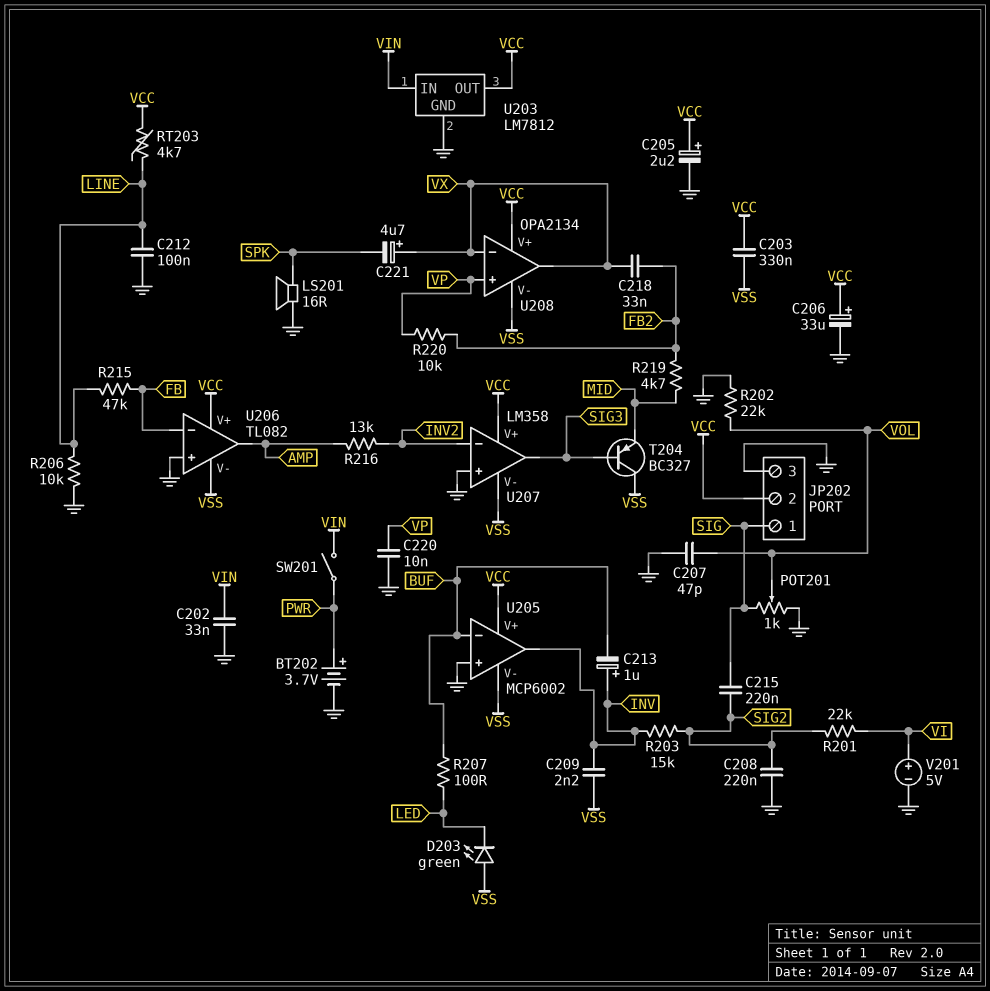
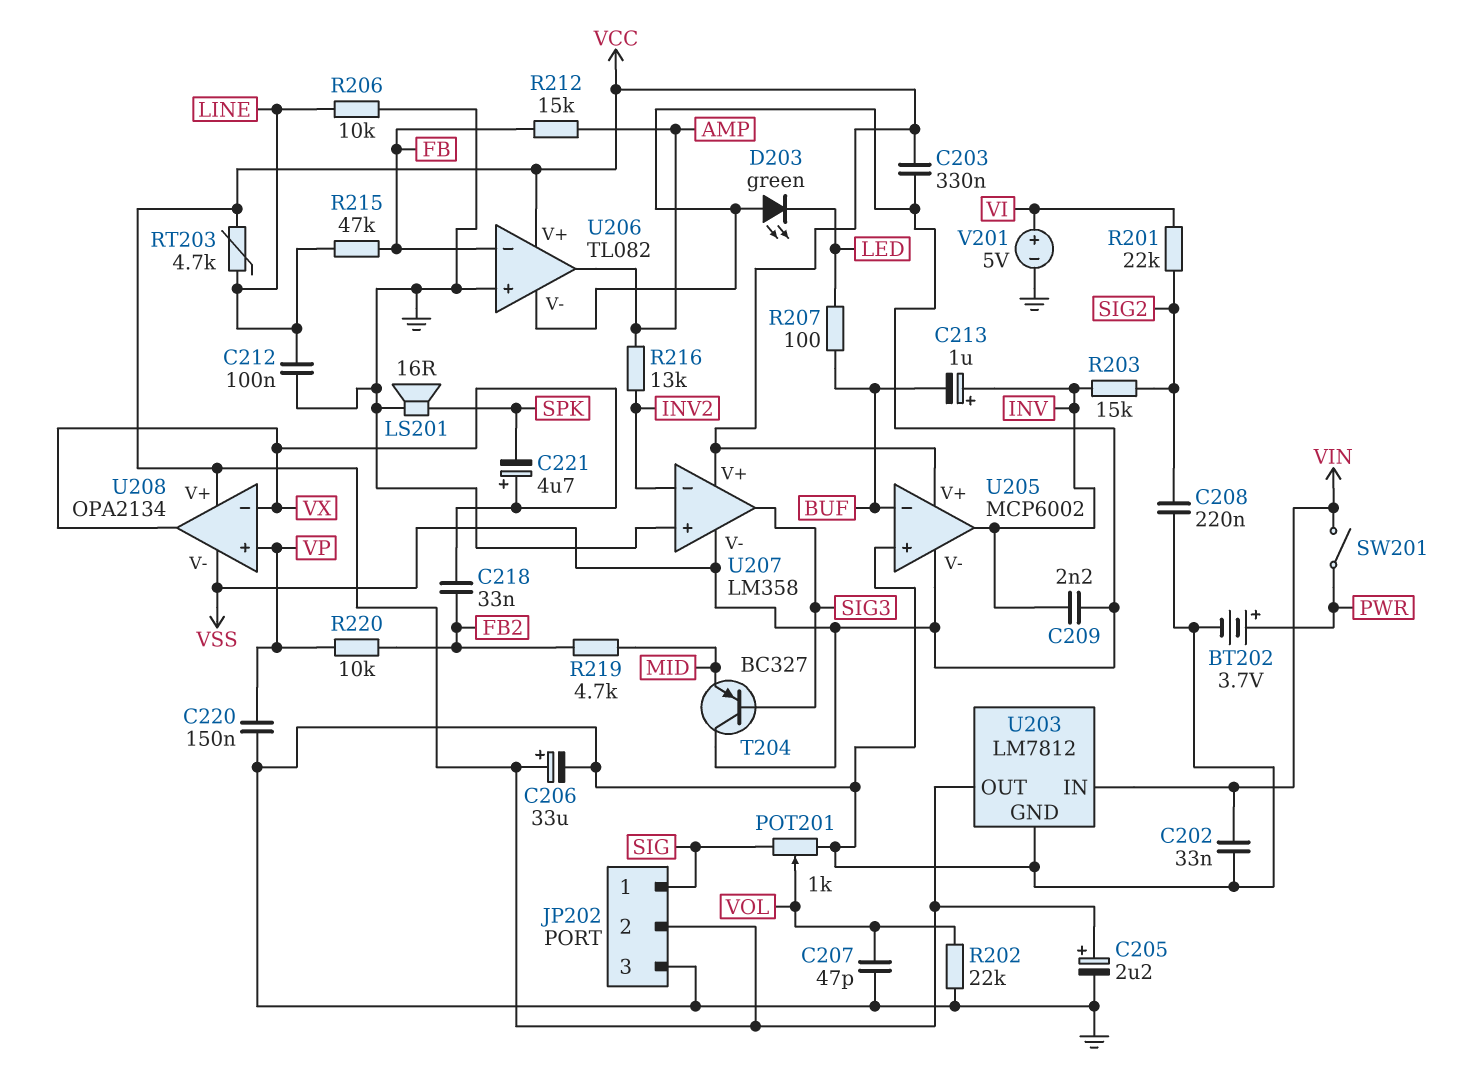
C215: 220nF (SIG, SIG2) -> none
C220: 10nF (GND, VP) -> 150nF (GND, VP)
R212: none -> 15k (AMP, FB)

